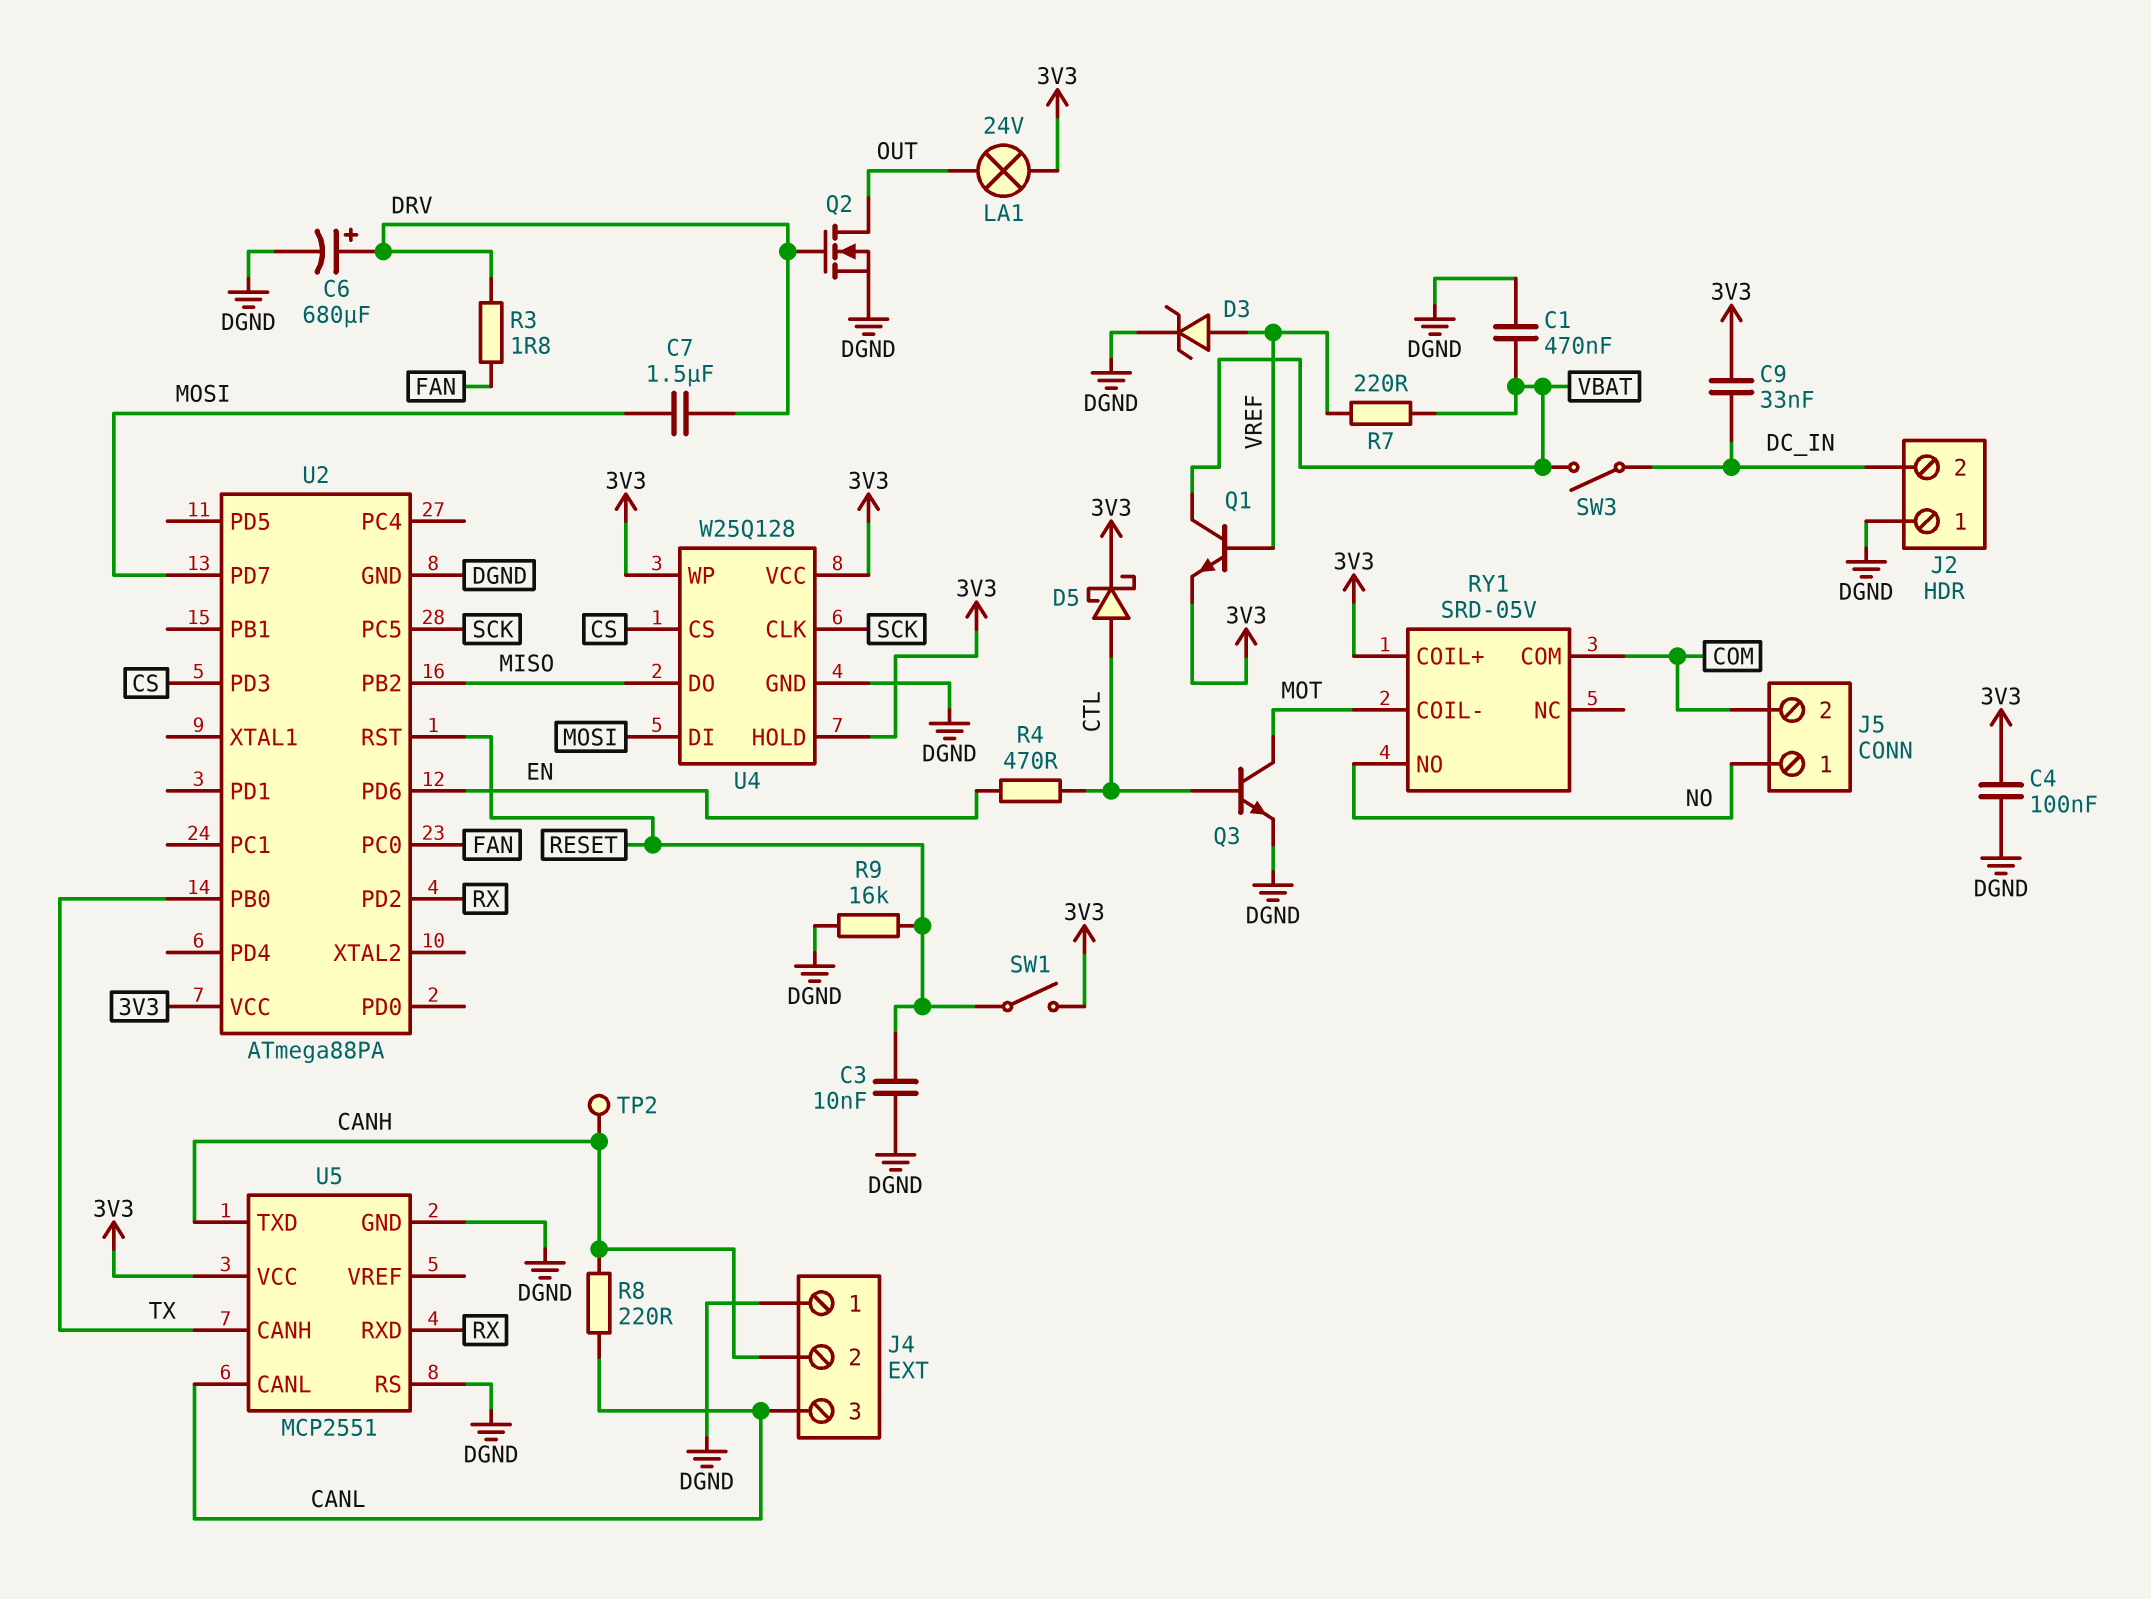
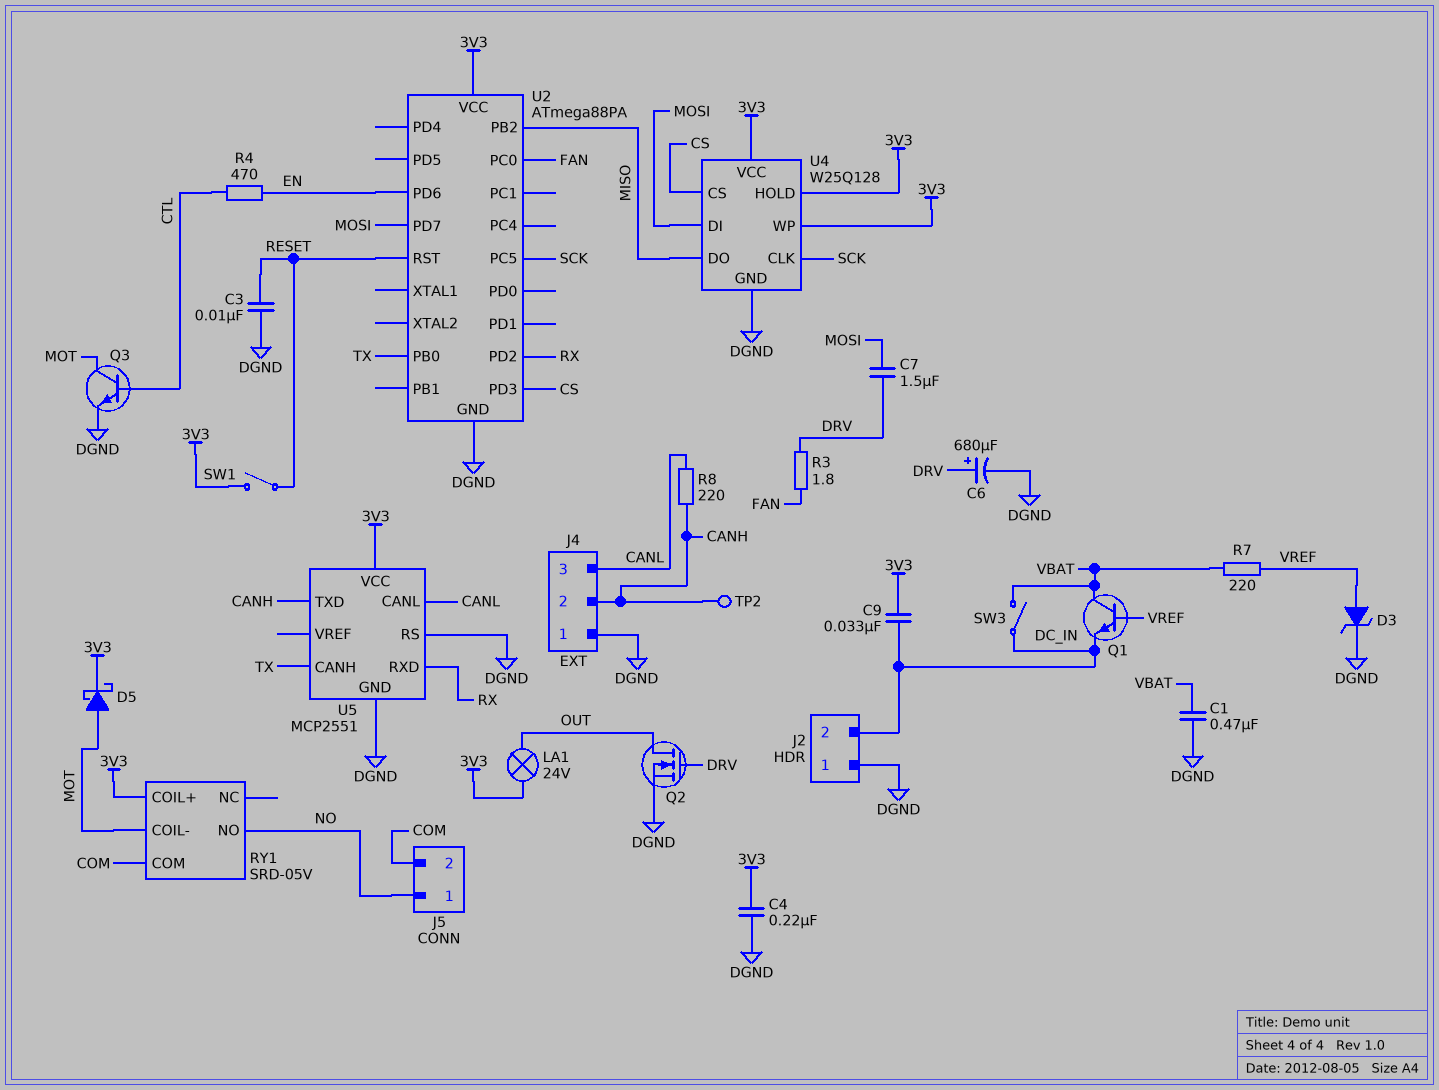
C4: 100nF (3V3, DGND) -> 220nF (3V3, DGND)
D5: schottky (A CTL, K 3V3) -> schottky (A MOT, K 3V3)
Q1: NPN (B VREF, C VBAT, E 3V3) -> NPN (B VREF, C VBAT, E DC_IN)
R9: 16k (DGND, RESET) -> none

